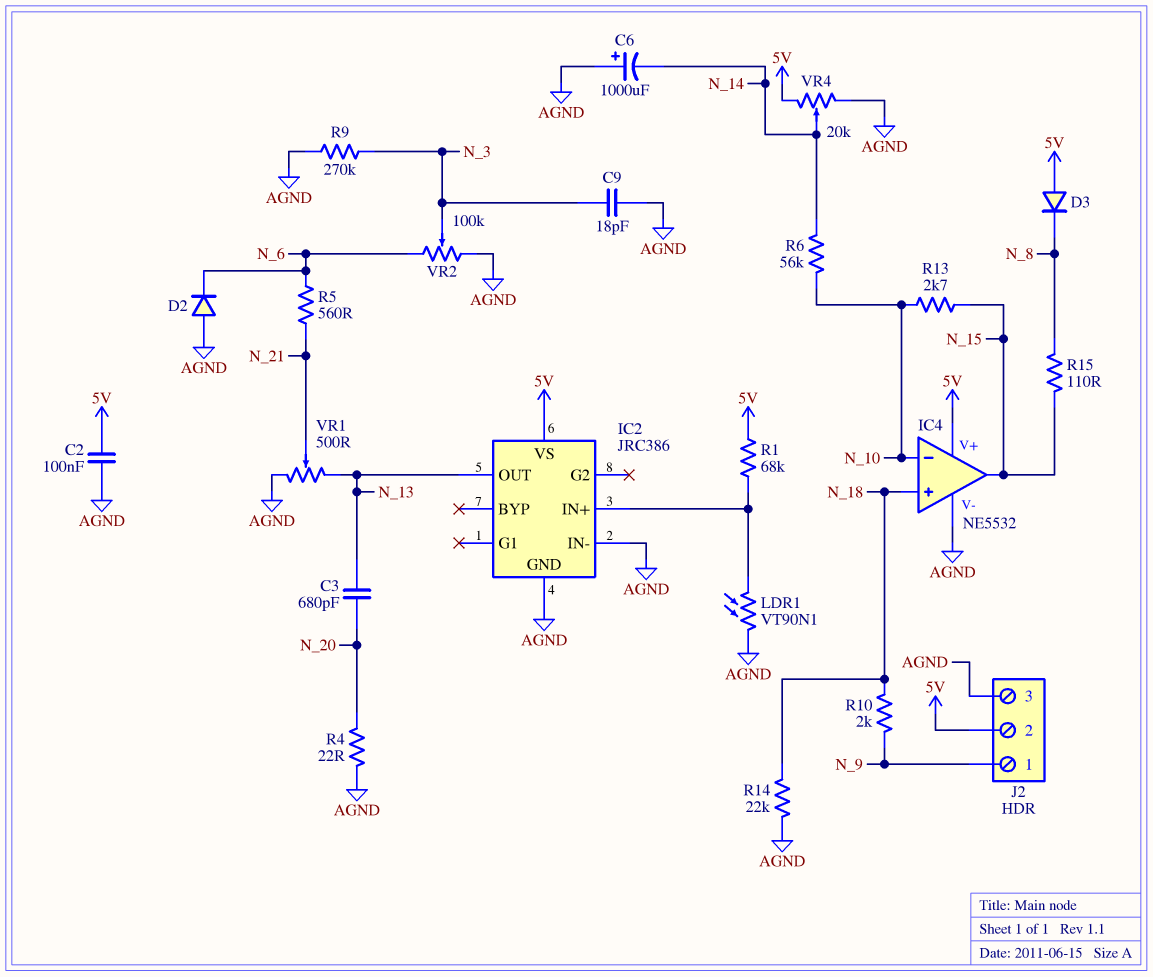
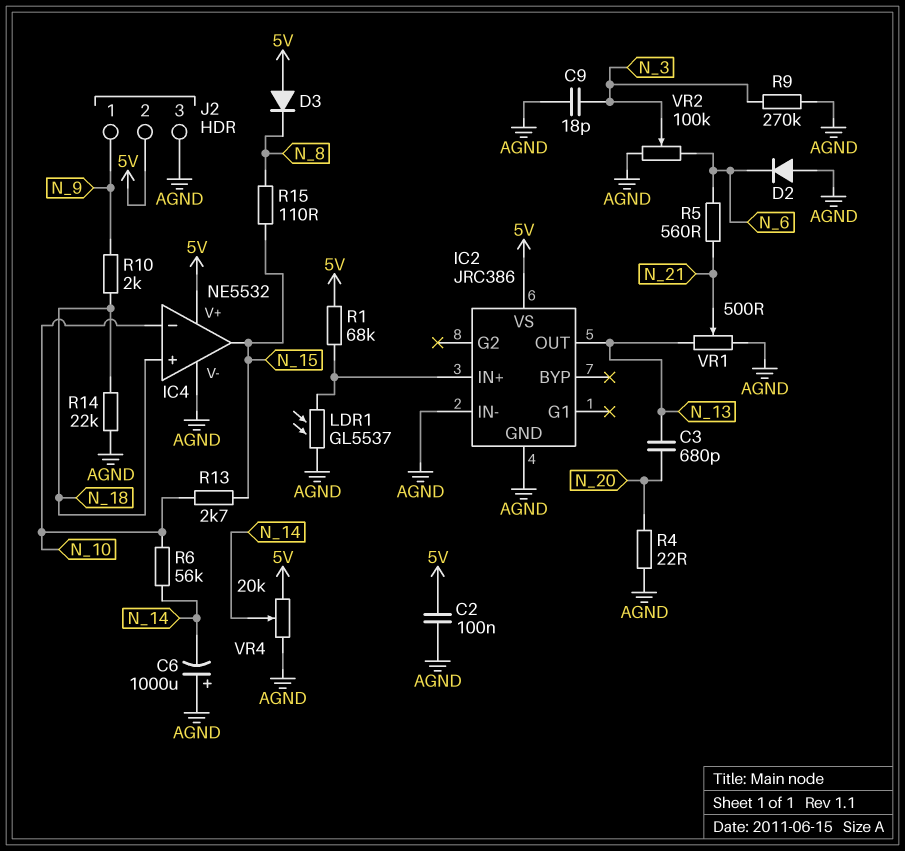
LDR1: VT90N1 (AGND, IC2/IN+) -> GL5537 (AGND, IC2/IN+)

